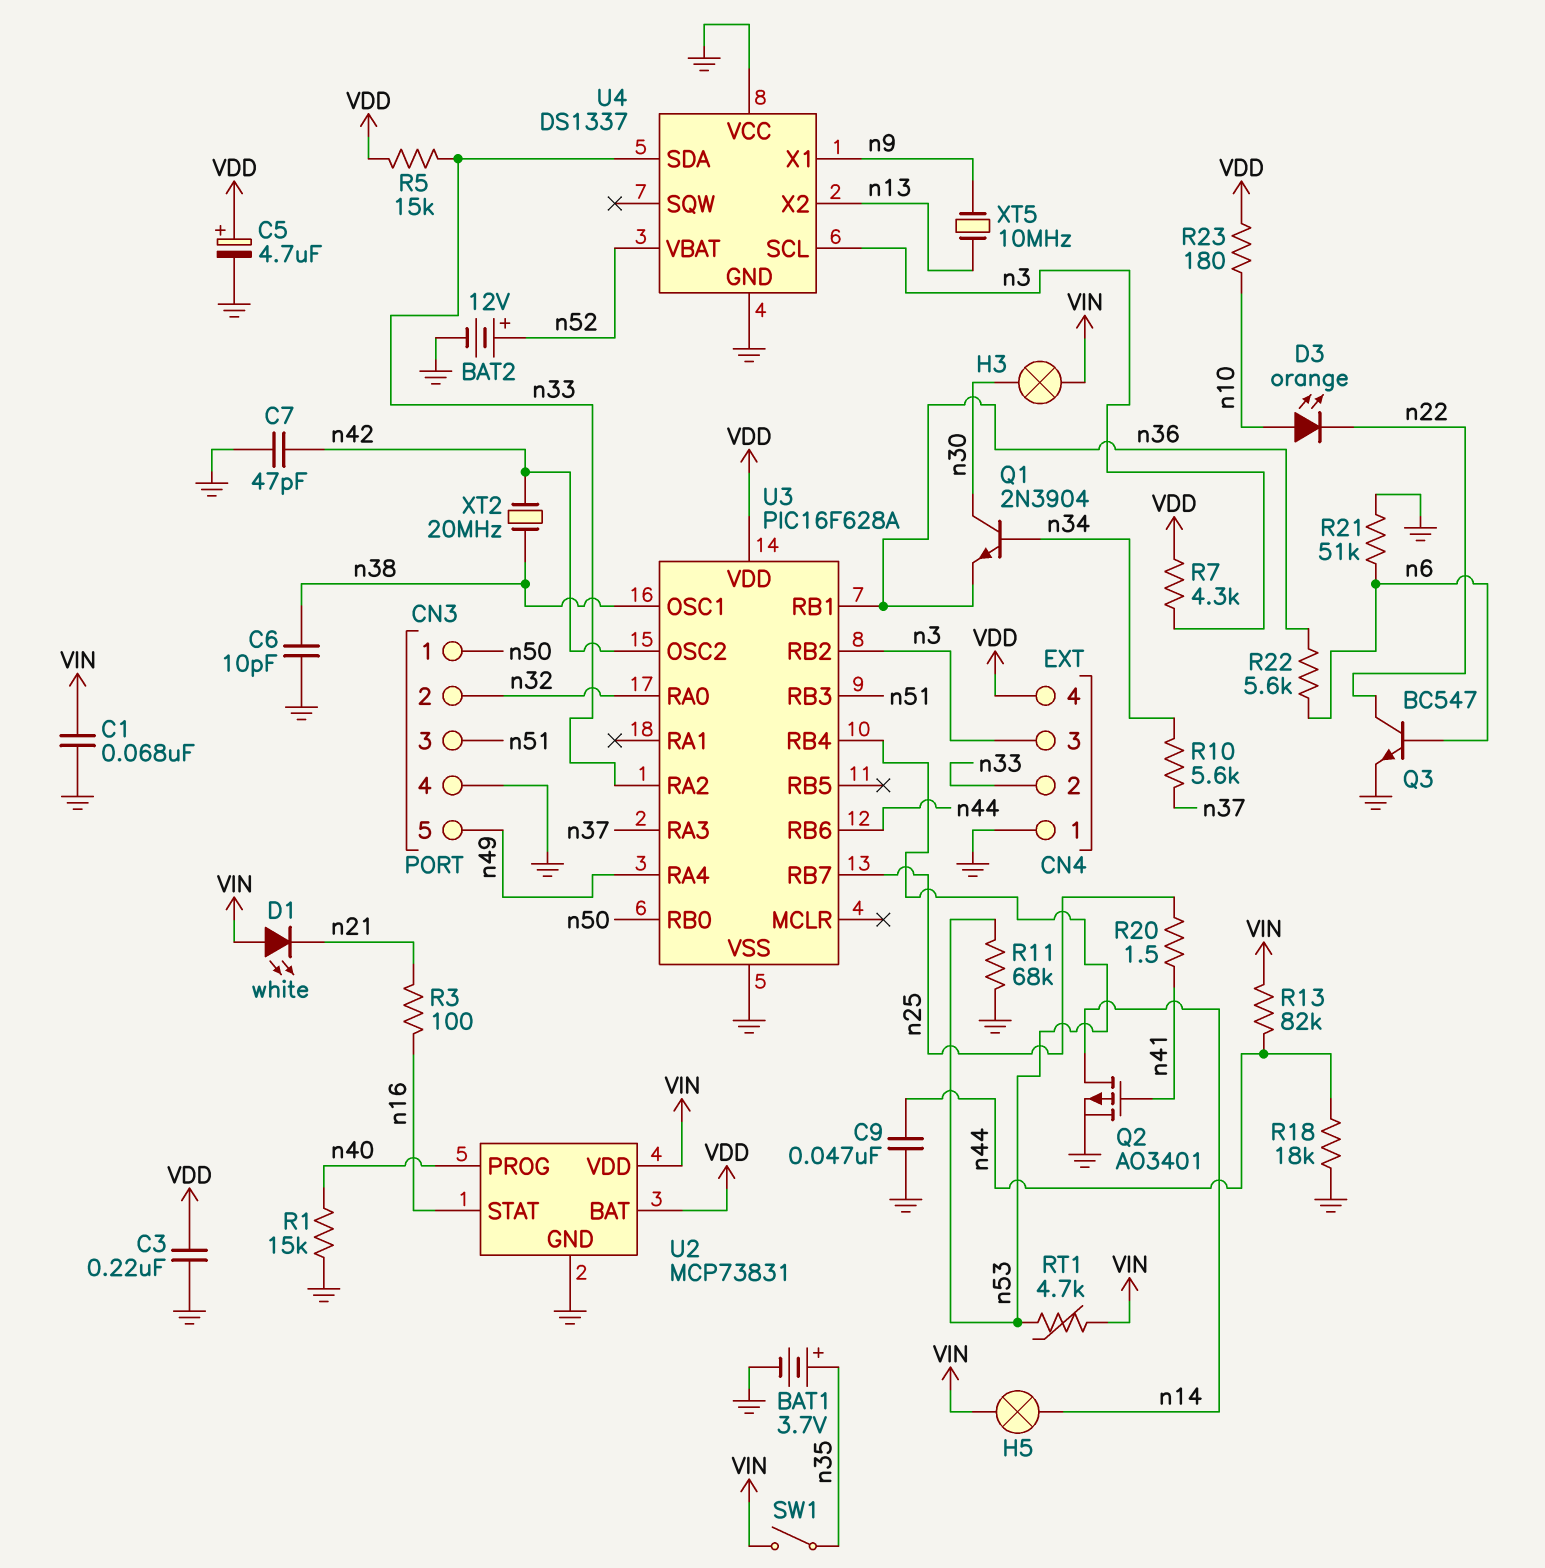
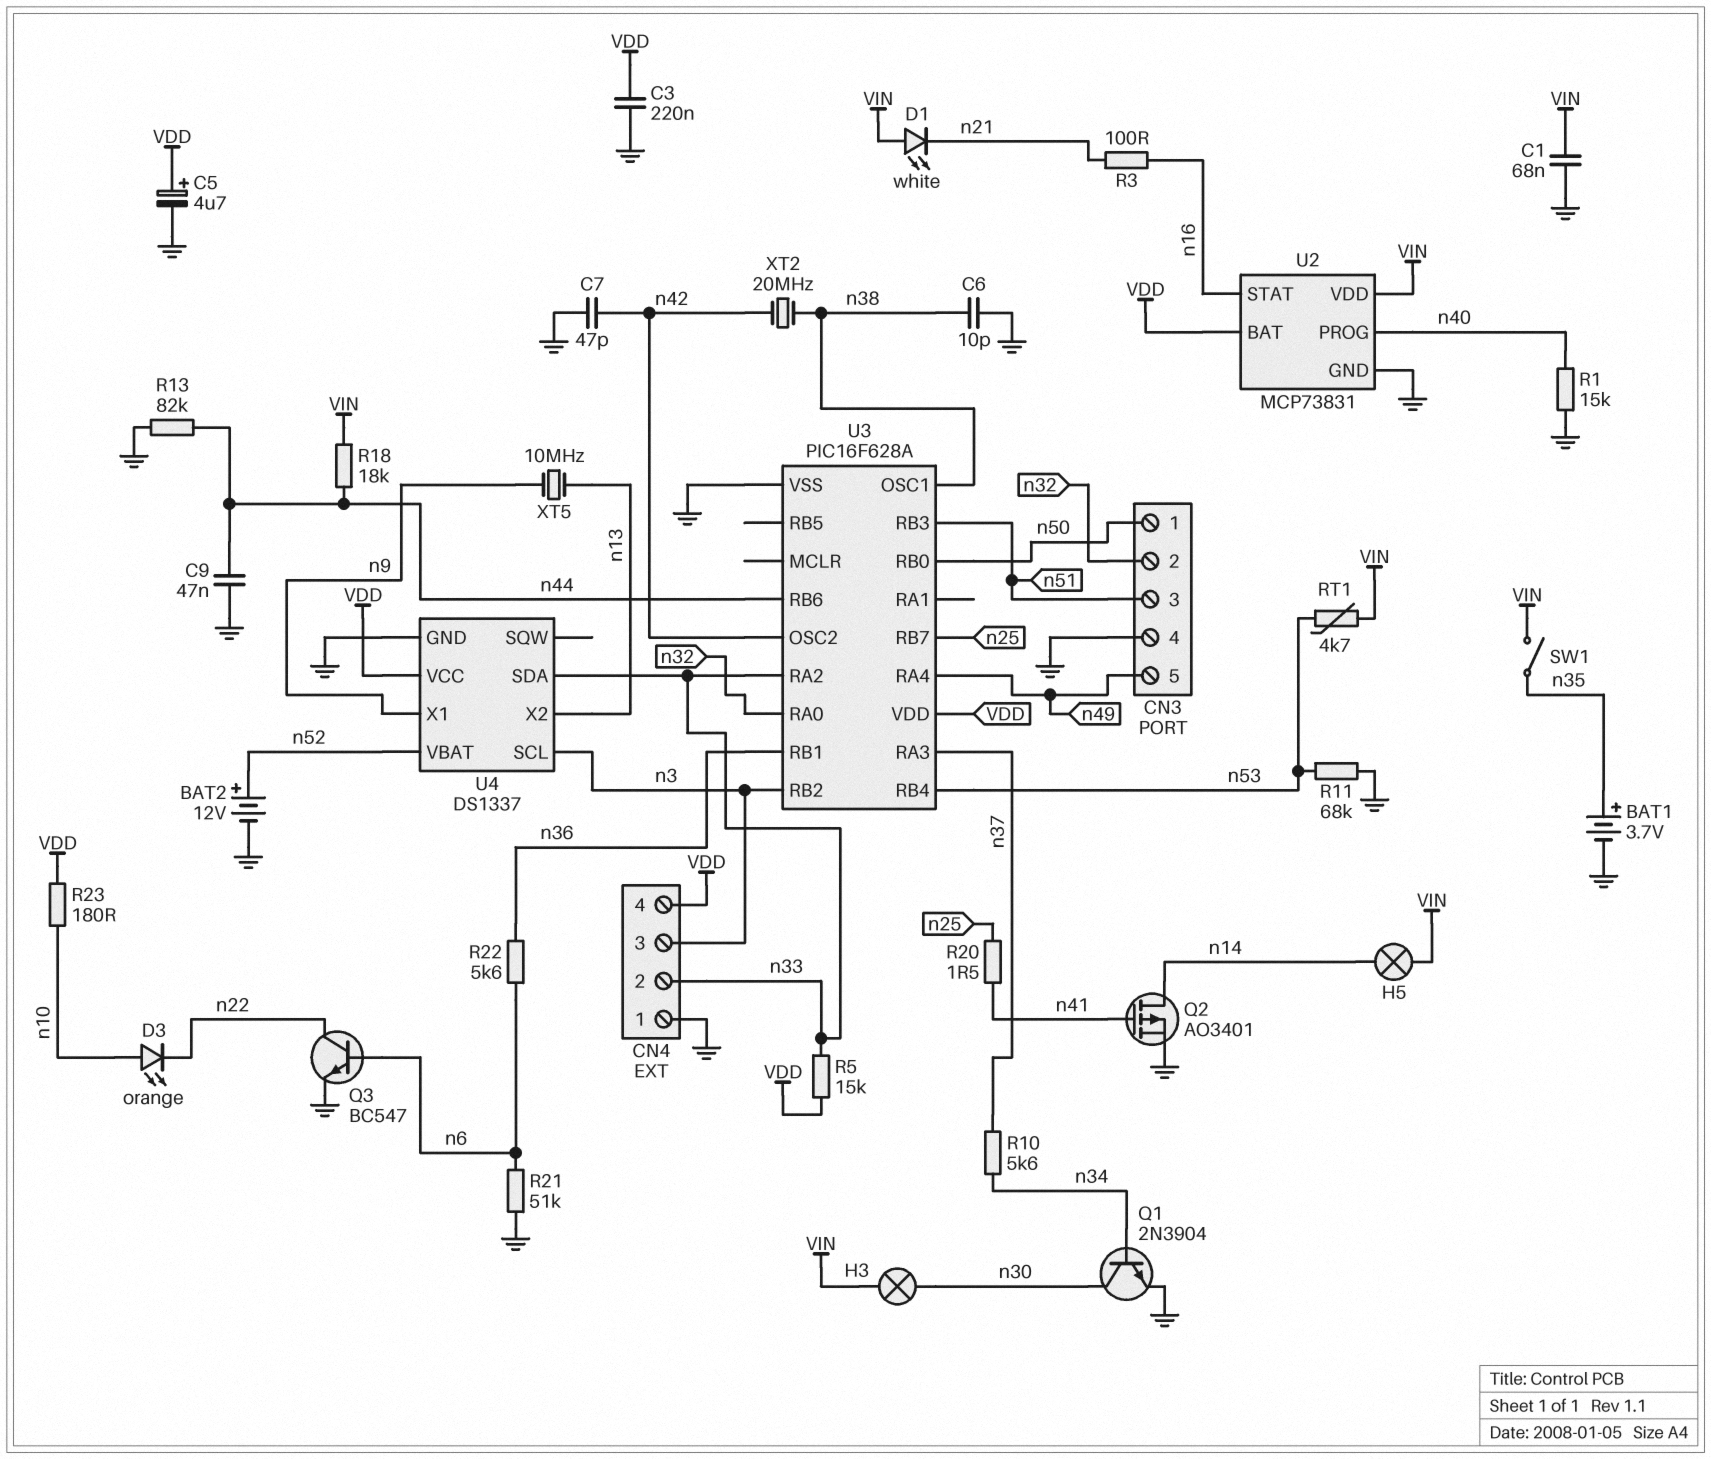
Q1: NPN 2N3904 (B n34, C n30, E n36) -> NPN 2N3904 (B n34, C n30, E GND)
R7: 4.3k (VDD, n3) -> none
R13: 82k (VIN, n44) -> 82k (GND, n44)
R18: 18k (GND, n44) -> 18k (VIN, n44)
U4 pin VCC: GND -> VDD

